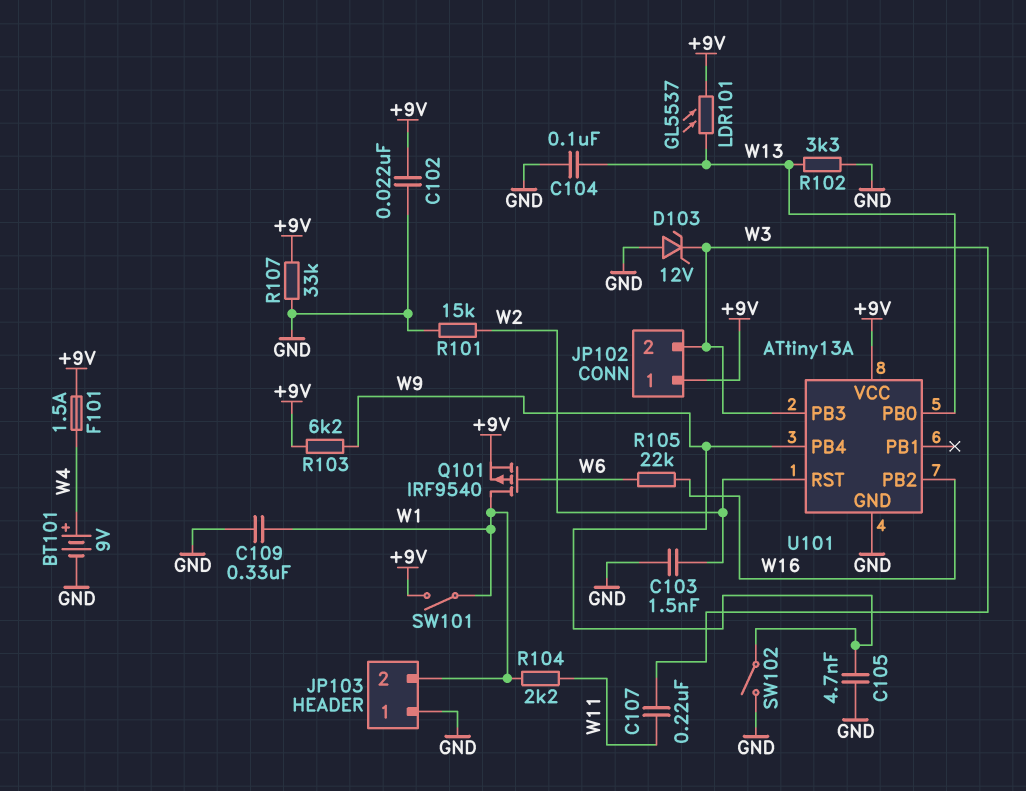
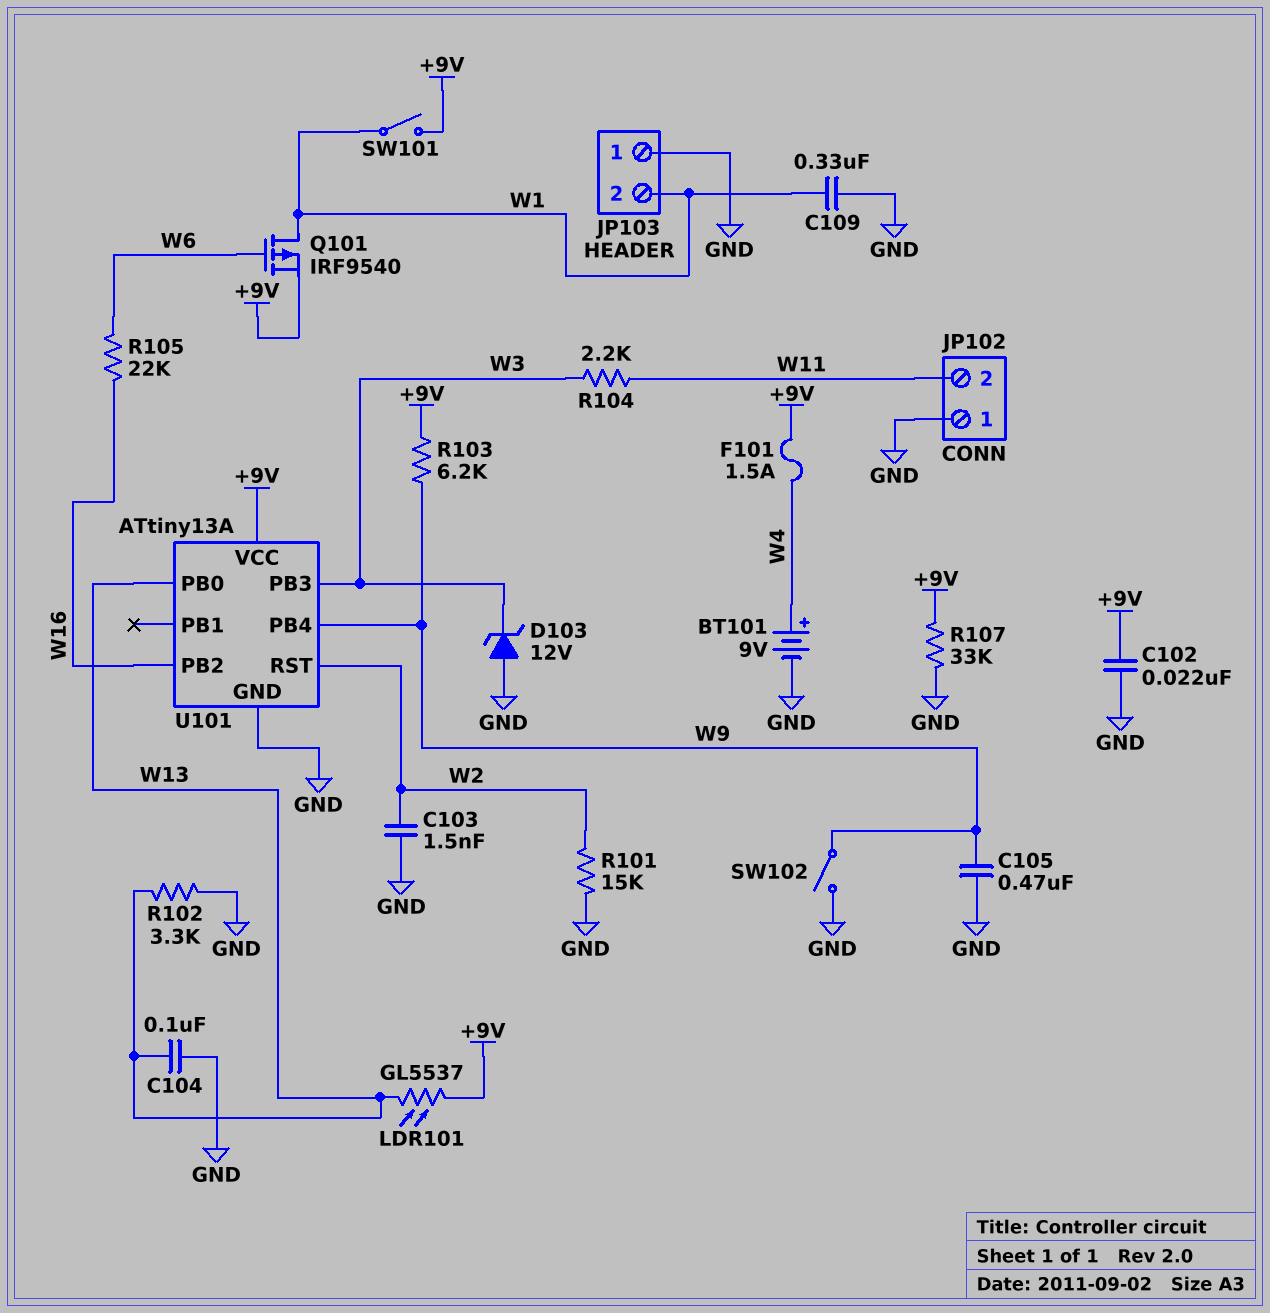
C105: 4.7nF (GND, W9) -> 470nF (GND, W9)
C107: 220nF (W3, W11) -> none
JP102 pin 1: +9V -> GND
JP102 pin 2: W3 -> W11
R104: 2.2k (W1, W11) -> 2.2k (W3, W11)

